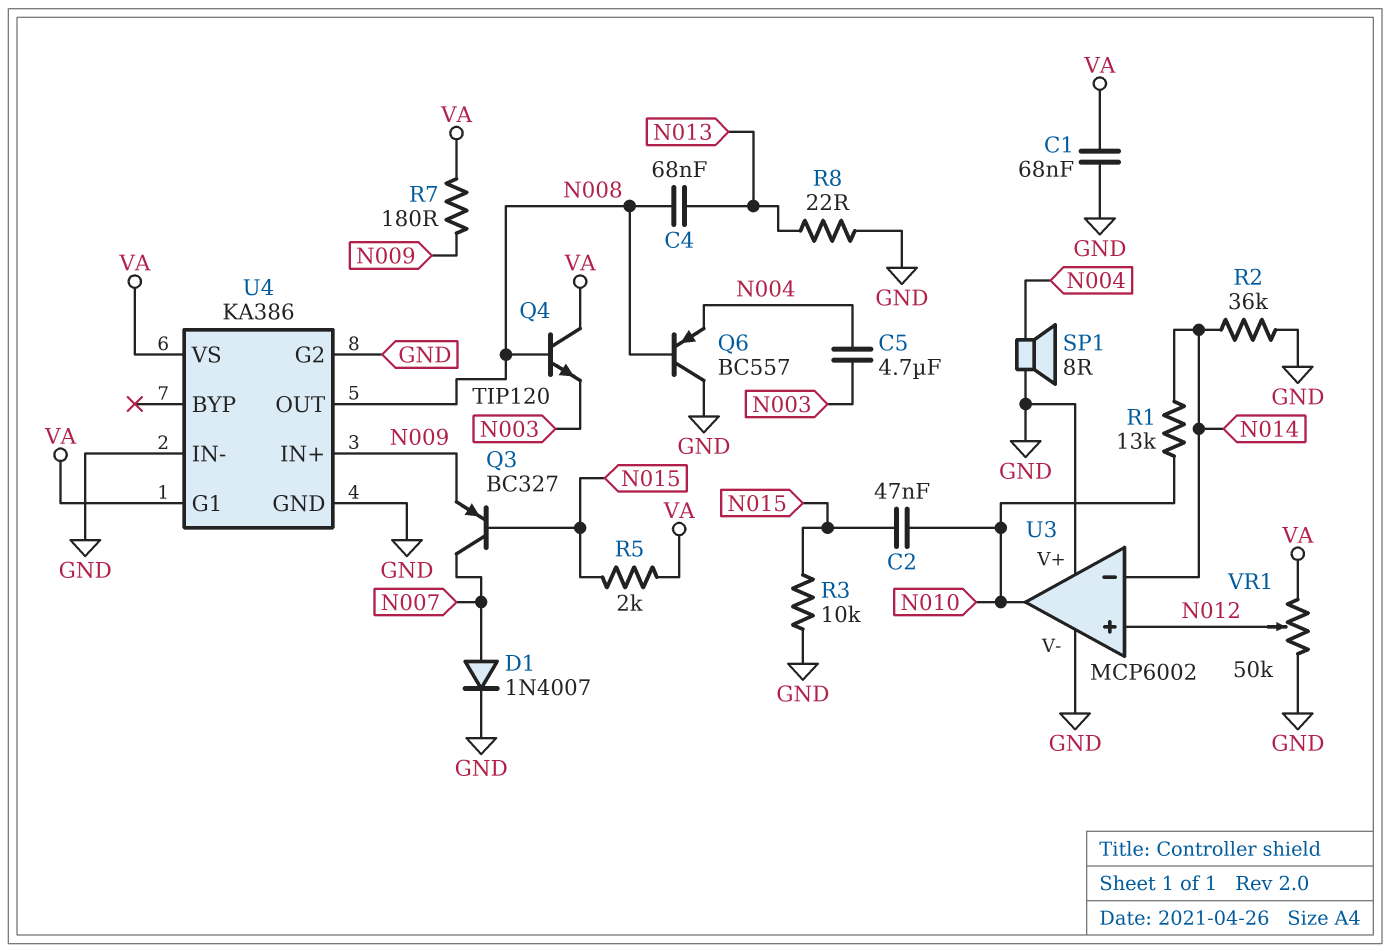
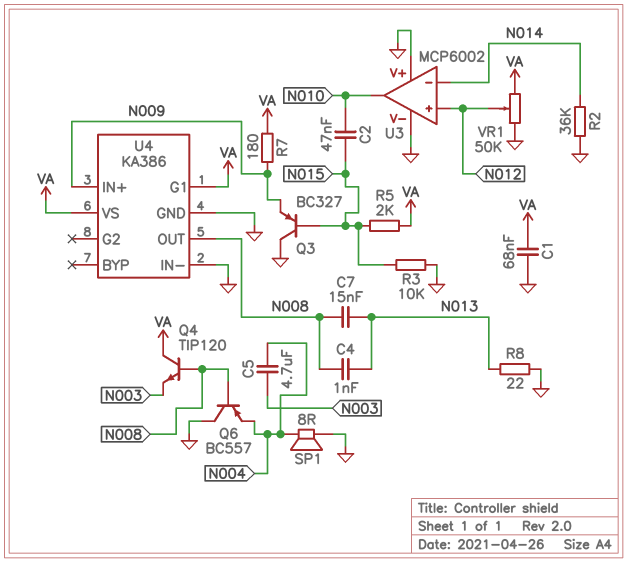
C4: 68nF (N008, N013) -> 1nF (N008, N013)
C7: none -> 15nF (N008, N013)
D1: diode 1N4007 (A N007, K GND) -> none
Q3: PNP BC327 (B N015, C N007, E N009) -> PNP BC327 (B N015, C GND, E N009)
R1: 13k (N010, N014) -> none
U4 pin G2: GND -> none

